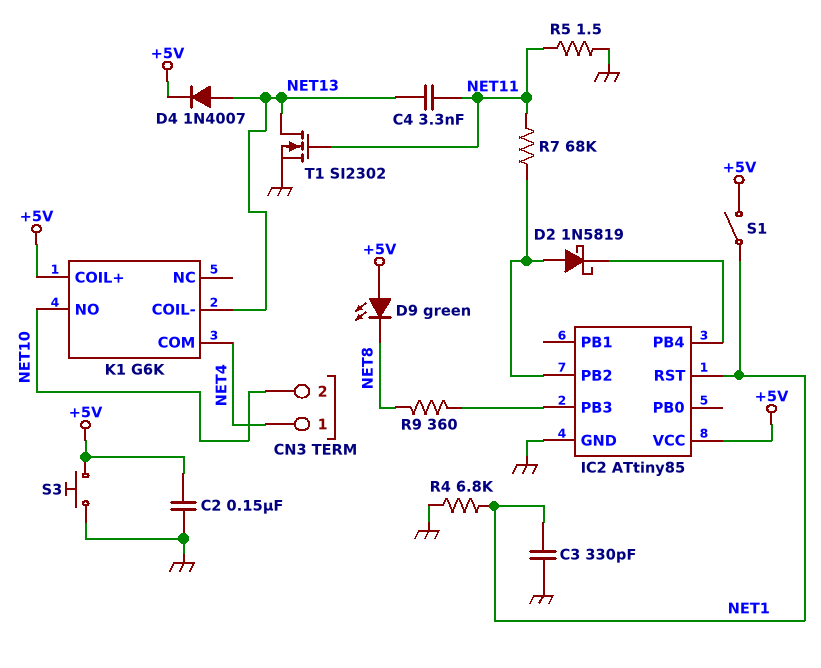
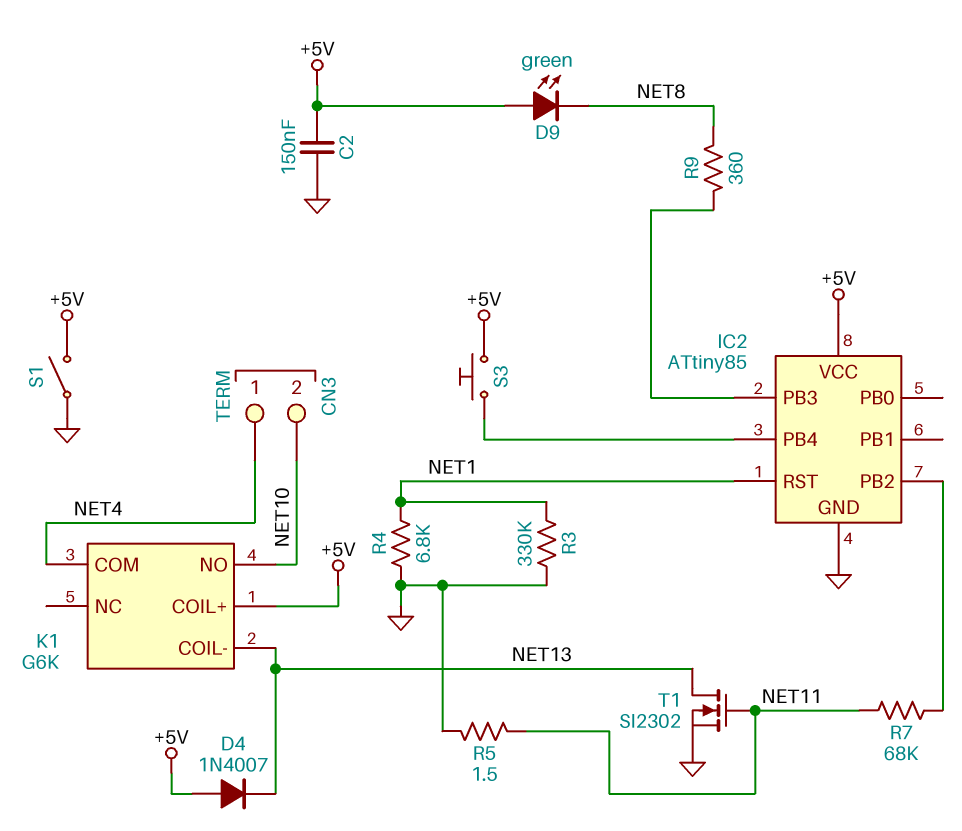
C3: 330pF (GND, NET1) -> none
C4: 3.3nF (NET11, NET13) -> none
D2: schottky 1N5819 (A IC2/PB2, K IC2/PB4) -> none
D4: diode 1N4007 (A NET13, K +5V) -> diode 1N4007 (A +5V, K NET13)
R3: none -> 330k (GND, NET1)
S1: switch (+5V, NET1) -> switch (+5V, GND)
S3: button (+5V, GND) -> button (+5V, IC2/PB4)

